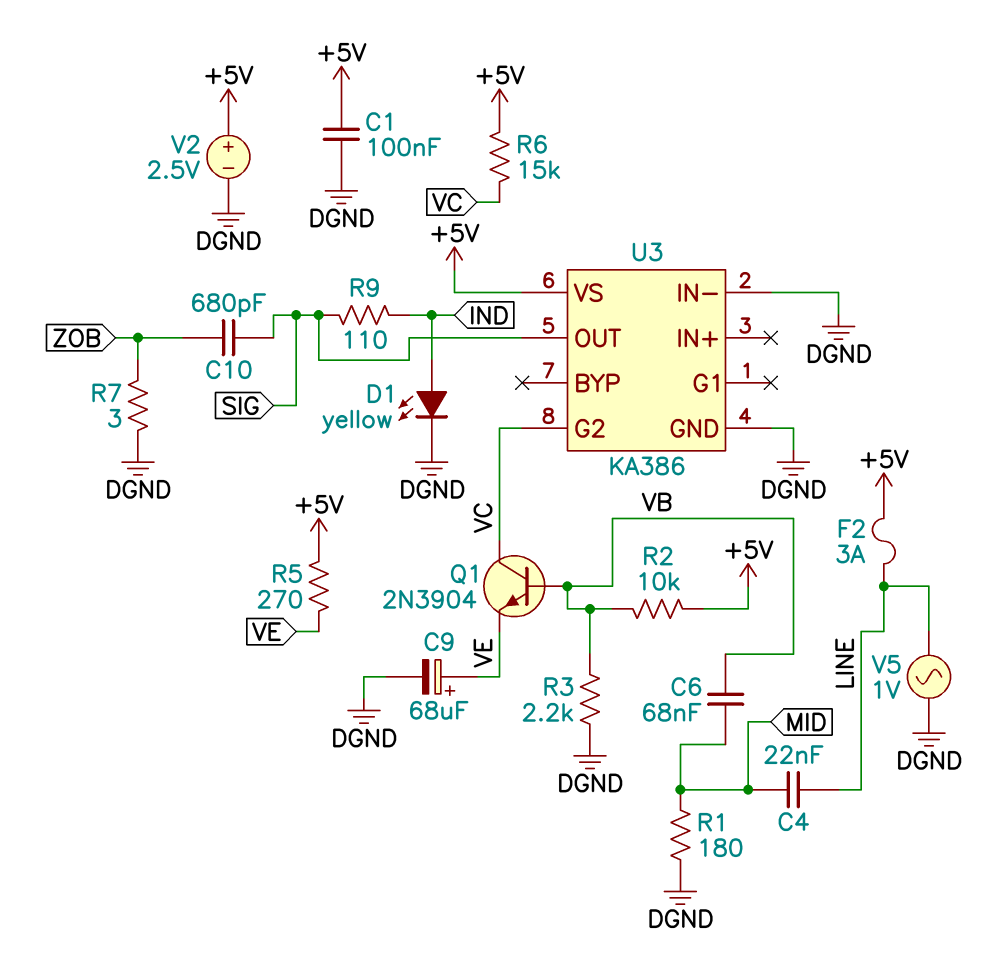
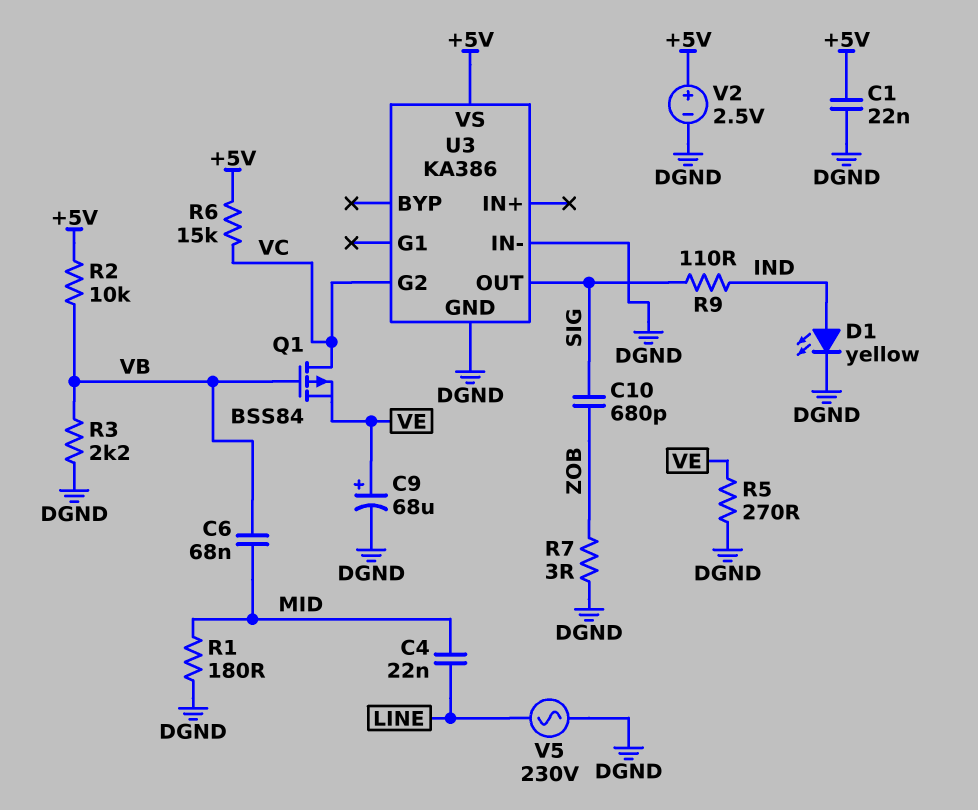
C1: 100nF (+5V, DGND) -> 22nF (+5V, DGND)
F2: 3A (+5V, LINE) -> none
Q1: NPN 2N3904 (B VB, C VC, E VE) -> PMOS BSS84 (G VB, D VC, S VE)
R5: 270 (+5V, VE) -> 270 (DGND, VE)
V5: AC 1V (DGND, LINE) -> AC 230V (DGND, LINE)

